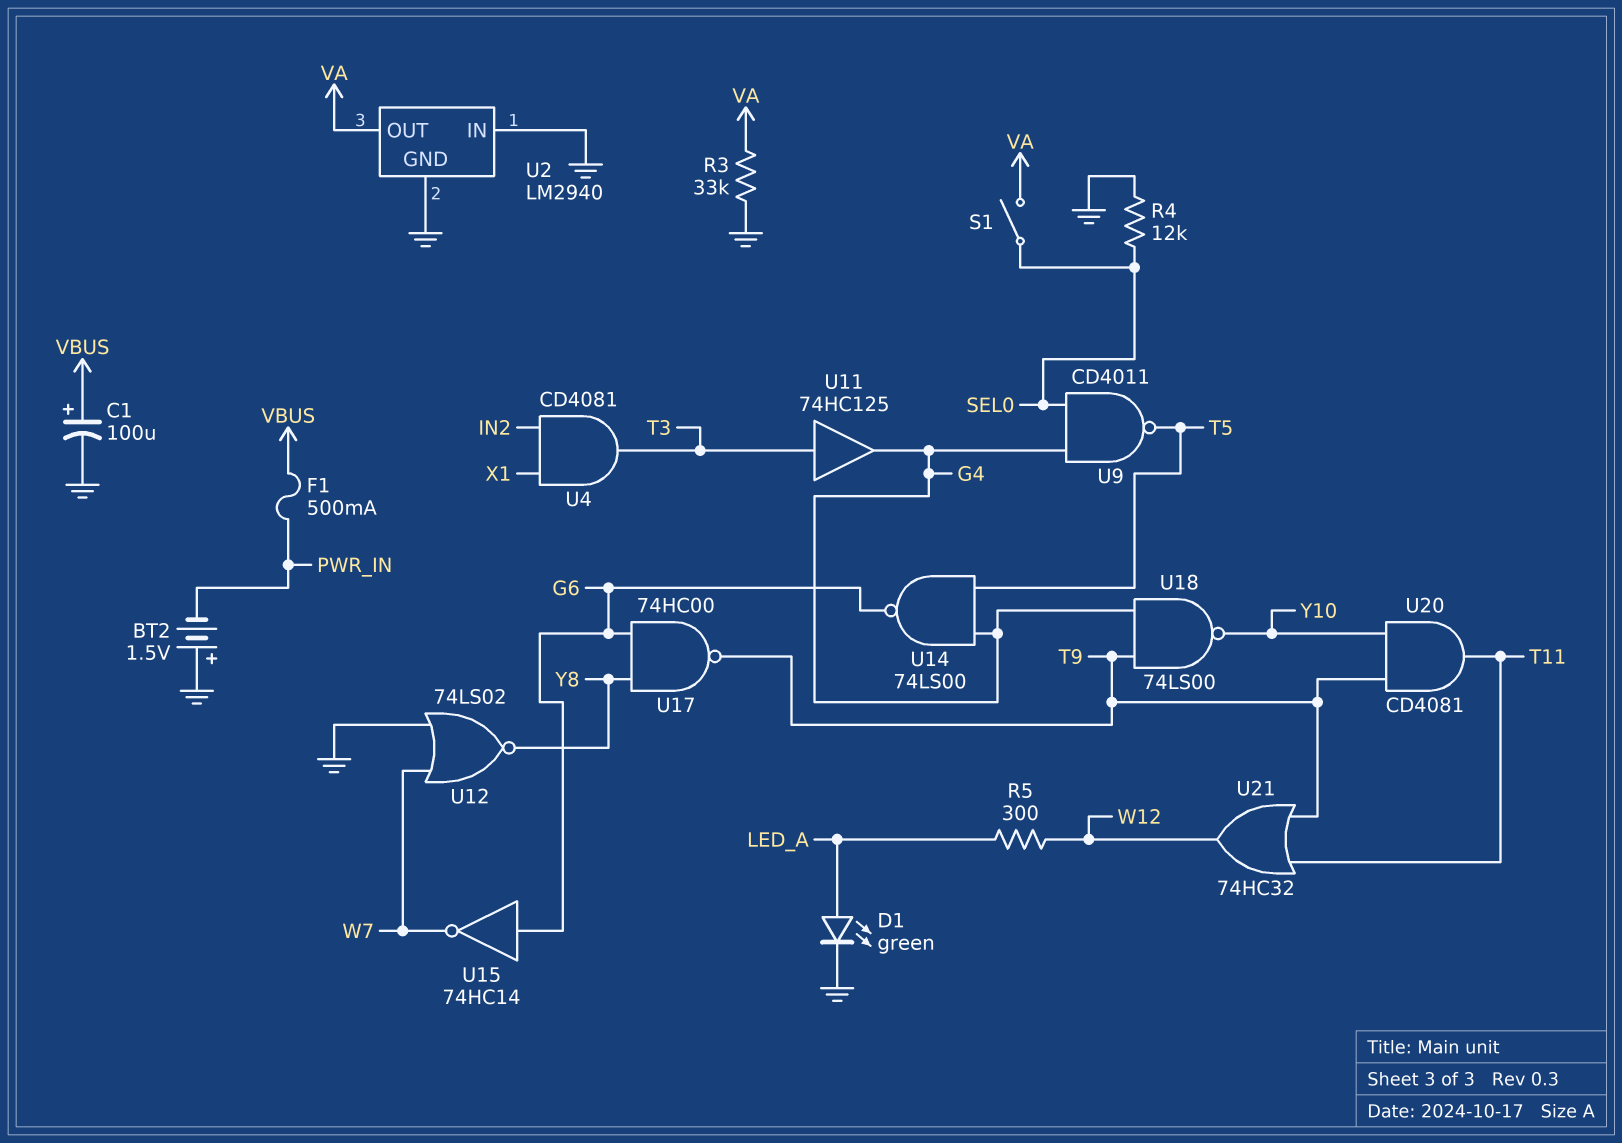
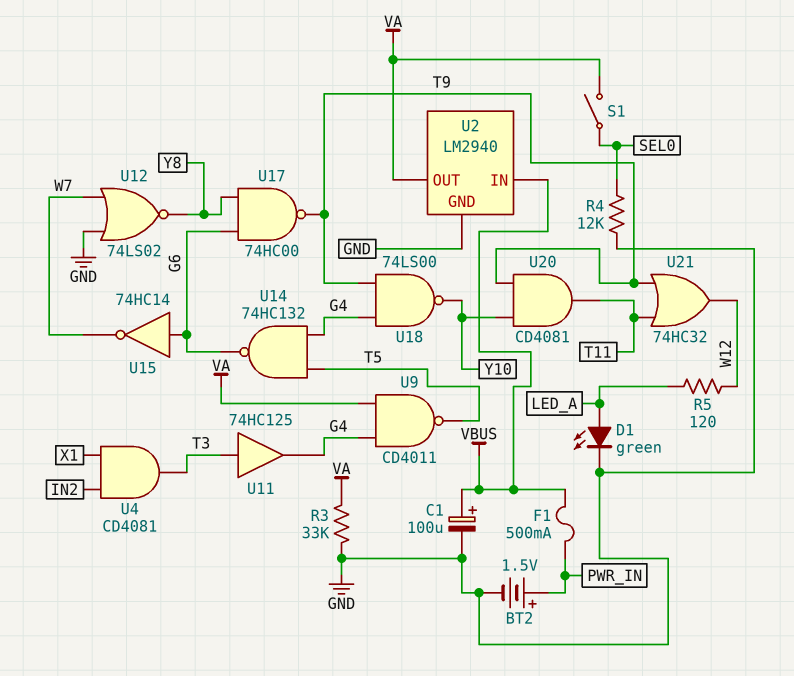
BT2: 1.5V (plus GND, minus PWR_IN) -> 1.5V (plus PWR_IN, minus GND)
R5: 300 (LED_A, W12) -> 120 (LED_A, W12)
U2 pin IN: GND -> VBUS
U9: NAND CD4011 (in G4, in SEL0, out T5) -> NAND CD4011 (in G4, in VA, out T5)
U14: NAND 74LS00 (in G4, in T5, out G6) -> NAND 74HC132 (in G4, in T5, out G6)

